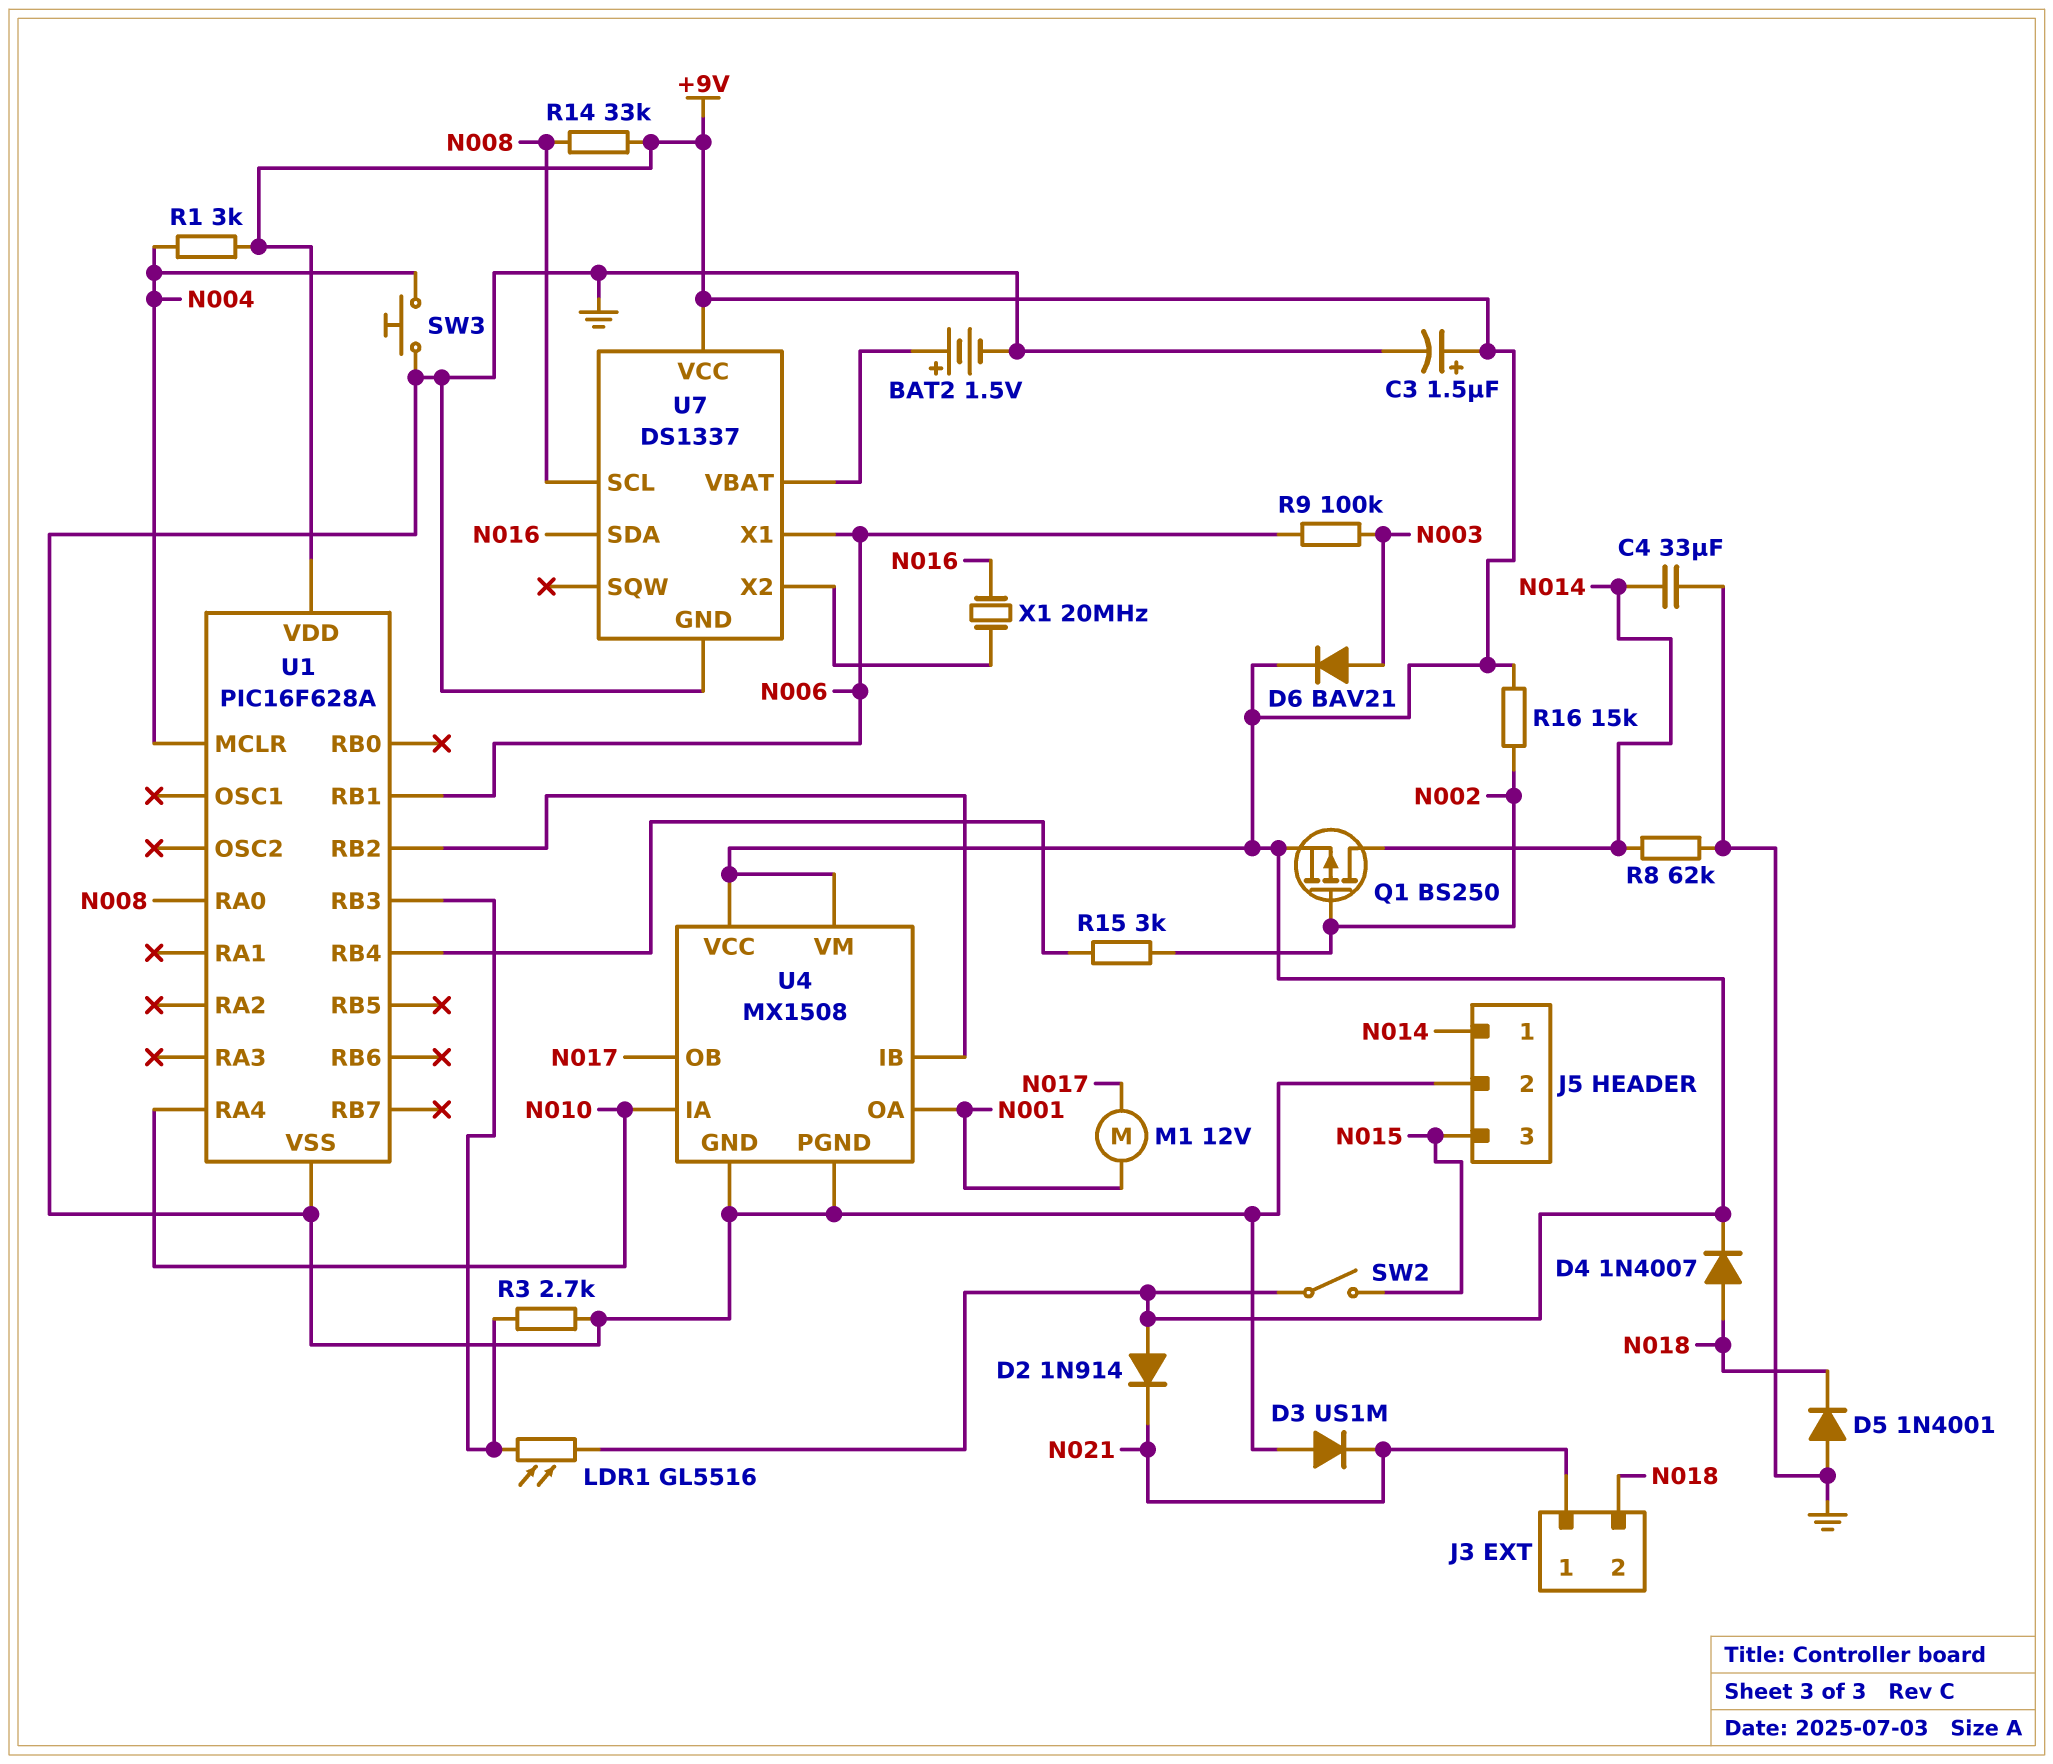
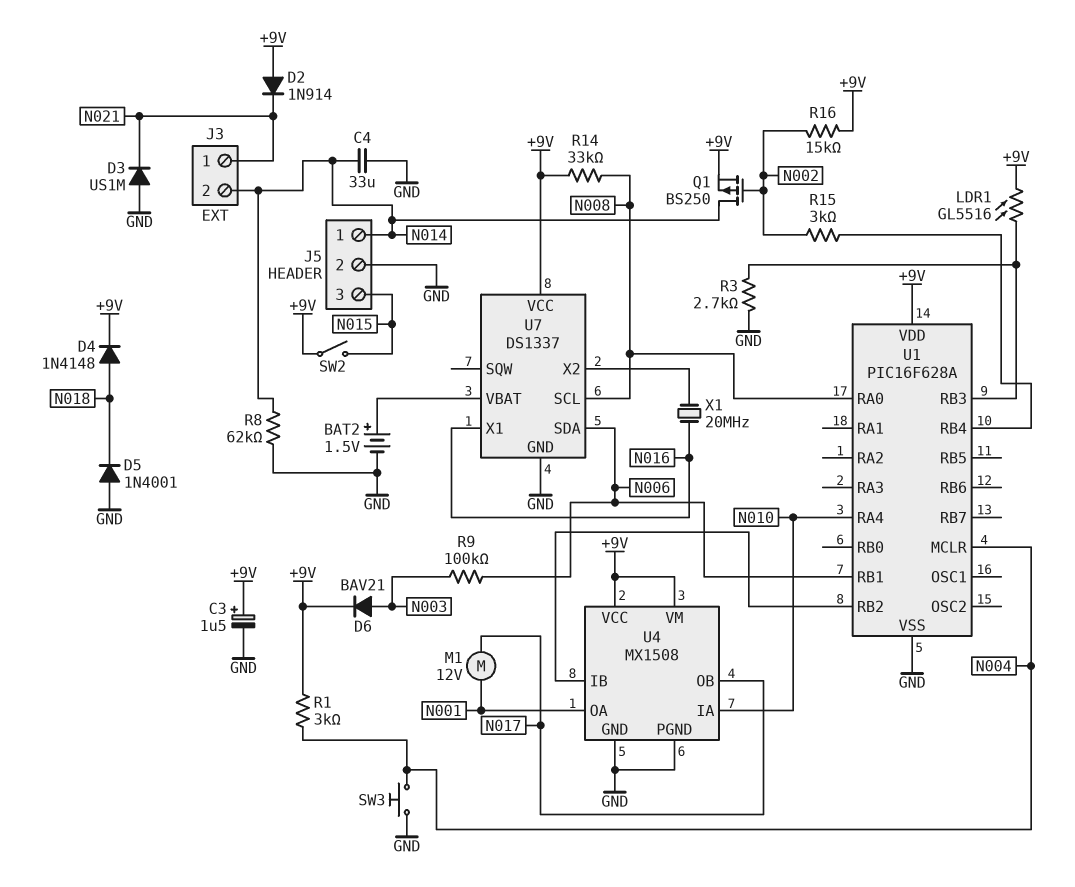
D4: diode 1N4007 (A N018, K +9V) -> diode 1N4148 (A N018, K +9V)
J3 pin 2: N018 -> N014
U7 pin SDA: N016 -> N006
U7 pin X1: N006 -> N016

